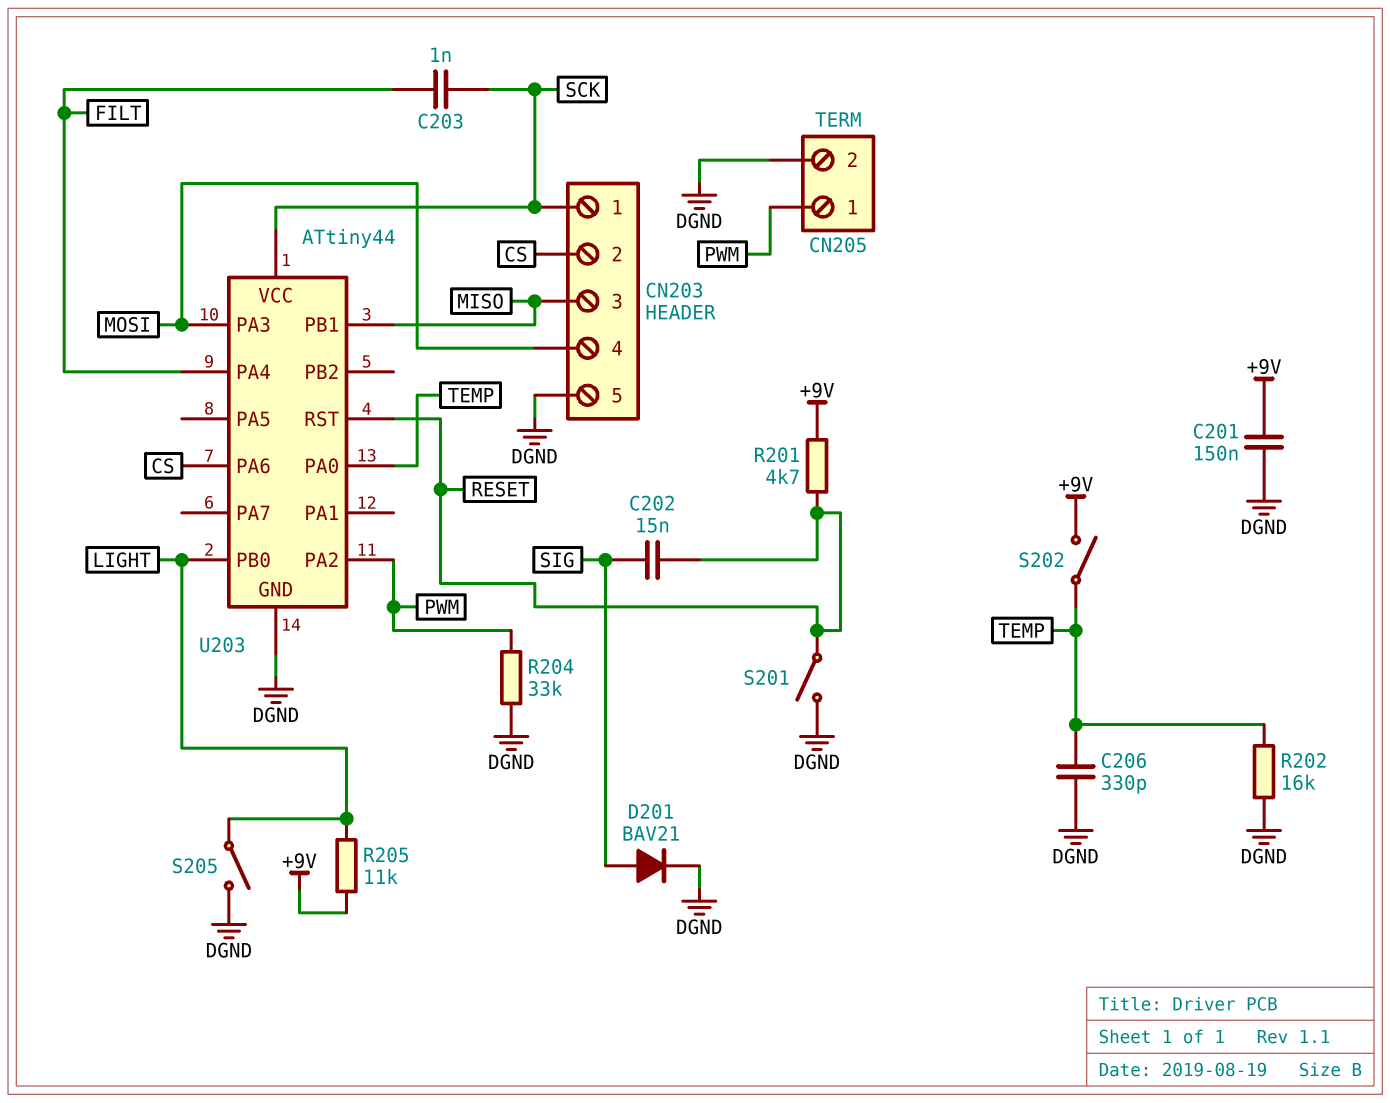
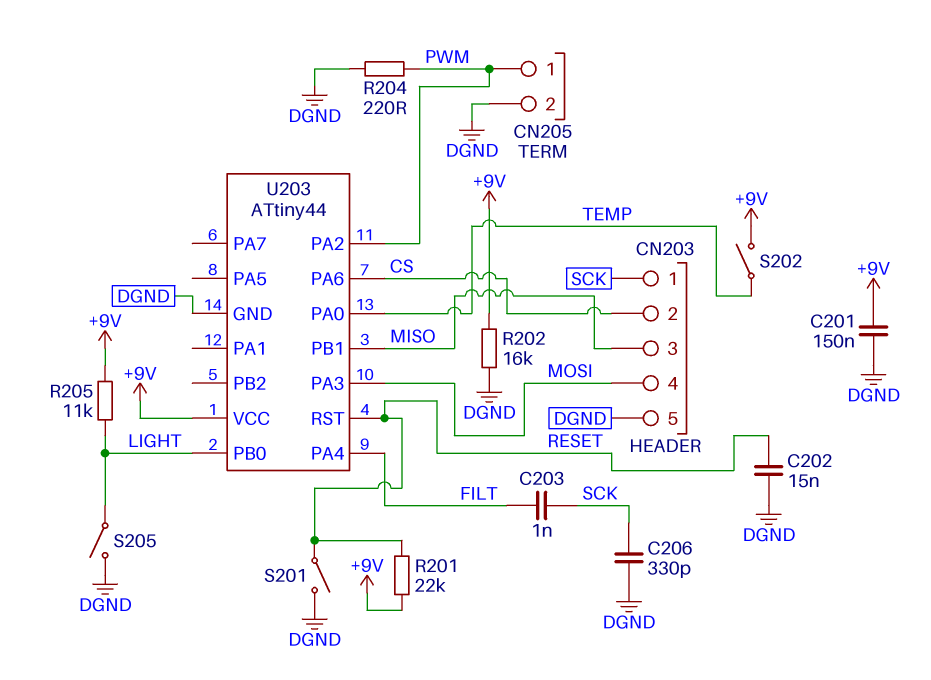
C202: 15nF (RESET, SIG) -> 15nF (DGND, RESET)
C206: 330pF (DGND, TEMP) -> 330pF (DGND, SCK)
D201: diode BAV21 (A SIG, K DGND) -> none
R201: 4.7k (+9V, RESET) -> 22k (+9V, RESET)
R202: 16k (DGND, TEMP) -> 16k (+9V, DGND)
R204: 33k (DGND, PWM) -> 220 (DGND, PWM)
U203 pin VCC: SCK -> +9V

